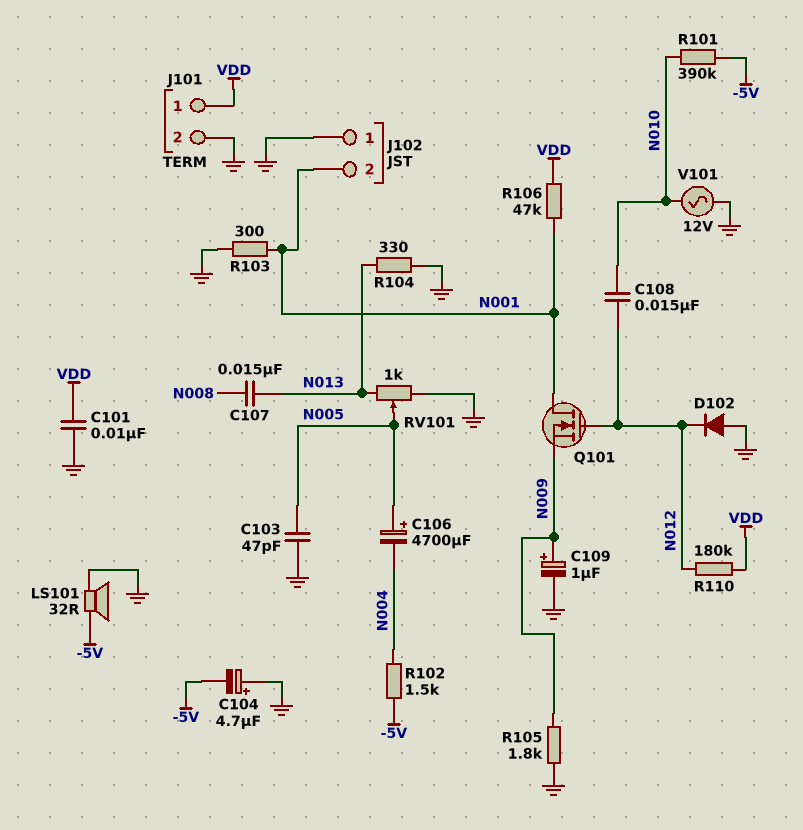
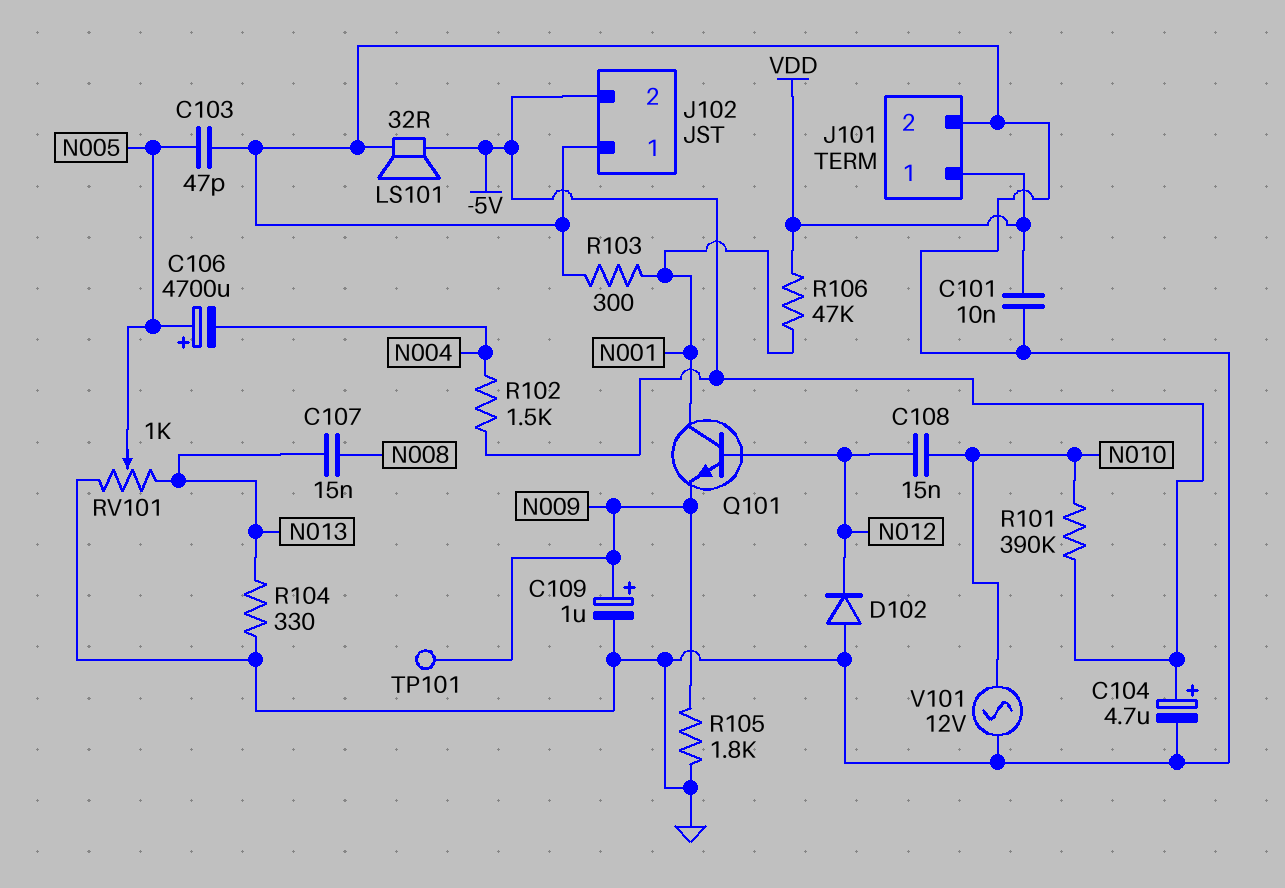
C104: 4.7uF (plus GND, minus -5V) -> 4.7uF (plus -5V, minus GND)
J102 pin 2: N001 -> -5V
Q101: NMOS (G N012, D N001, S N009) -> NPN (B N012, C N001, E N009)
R110: 180k (N012, VDD) -> none
TP101: none -> test point (N009)

